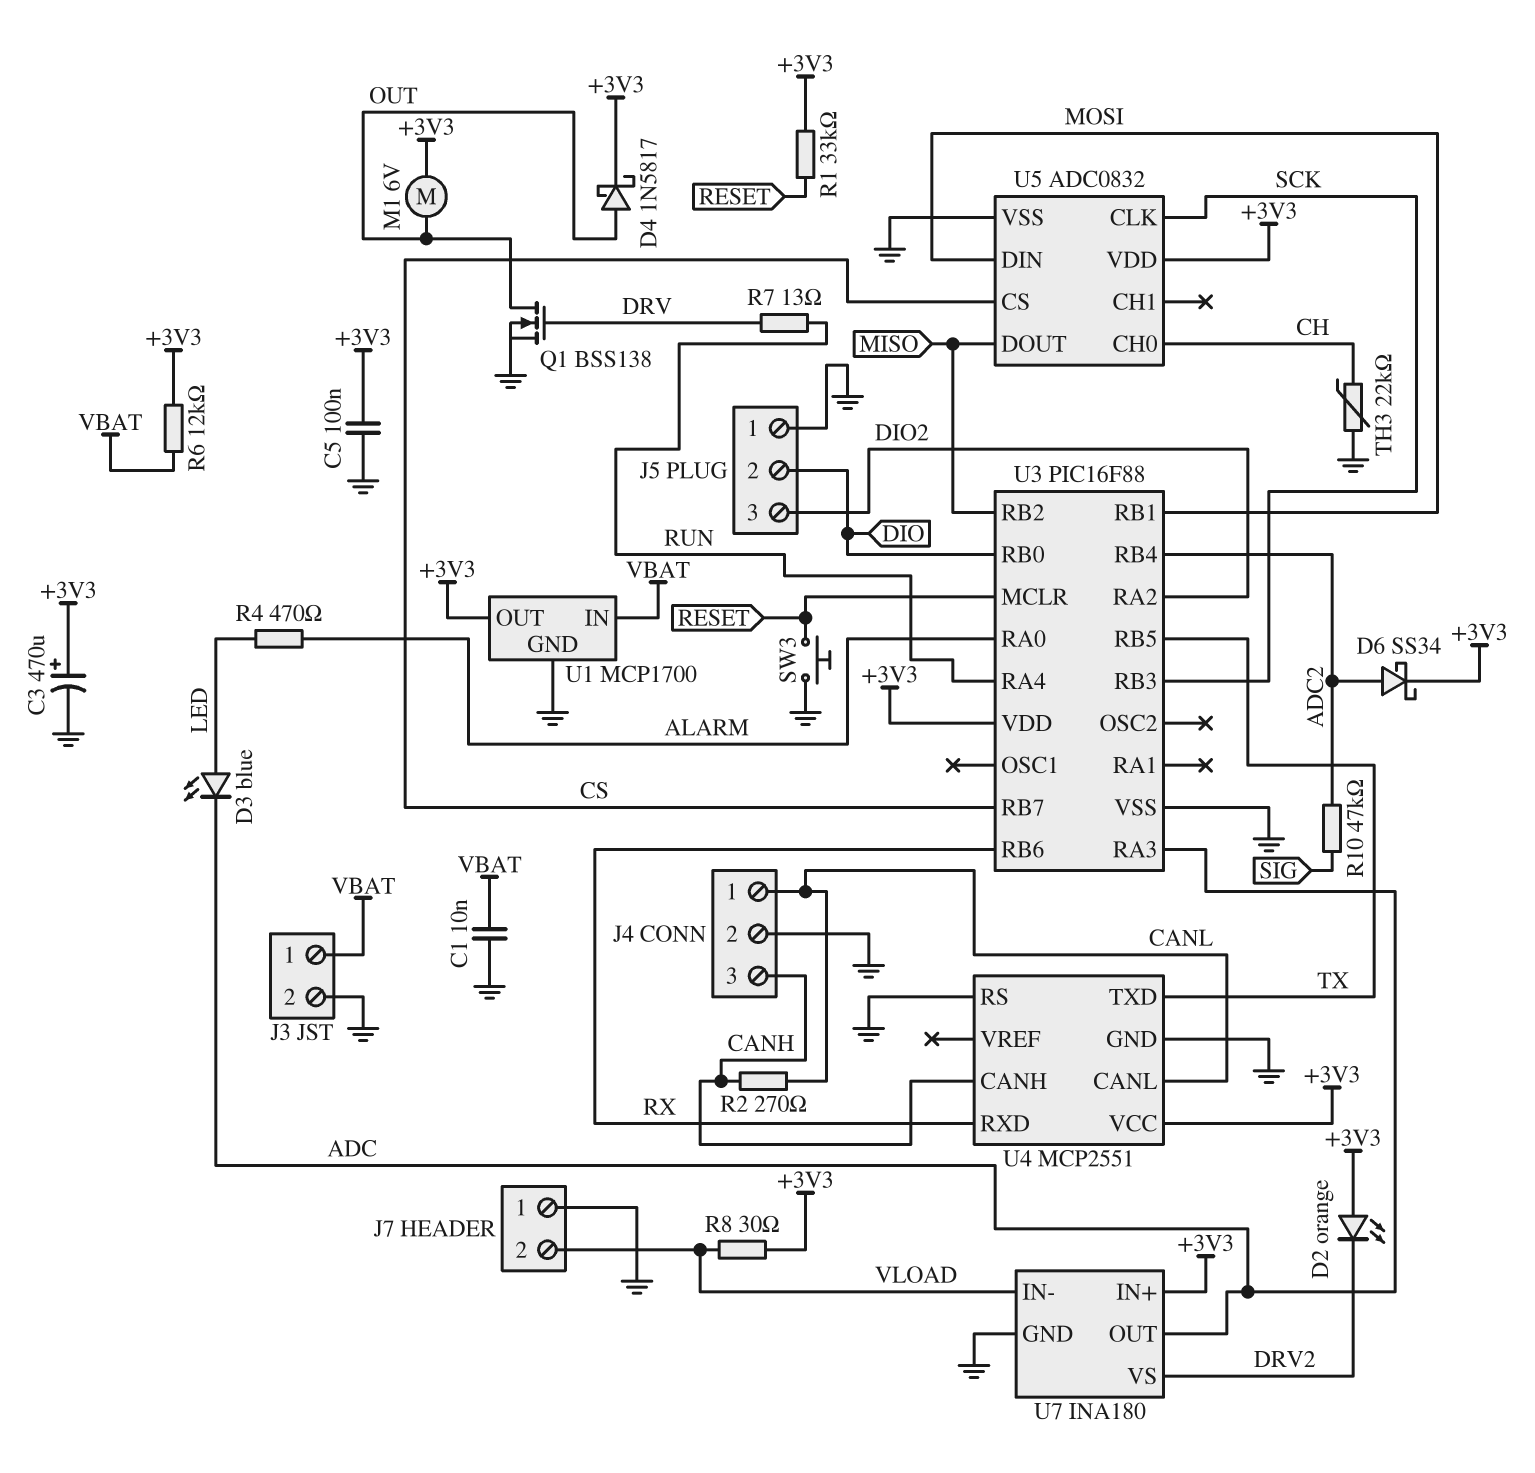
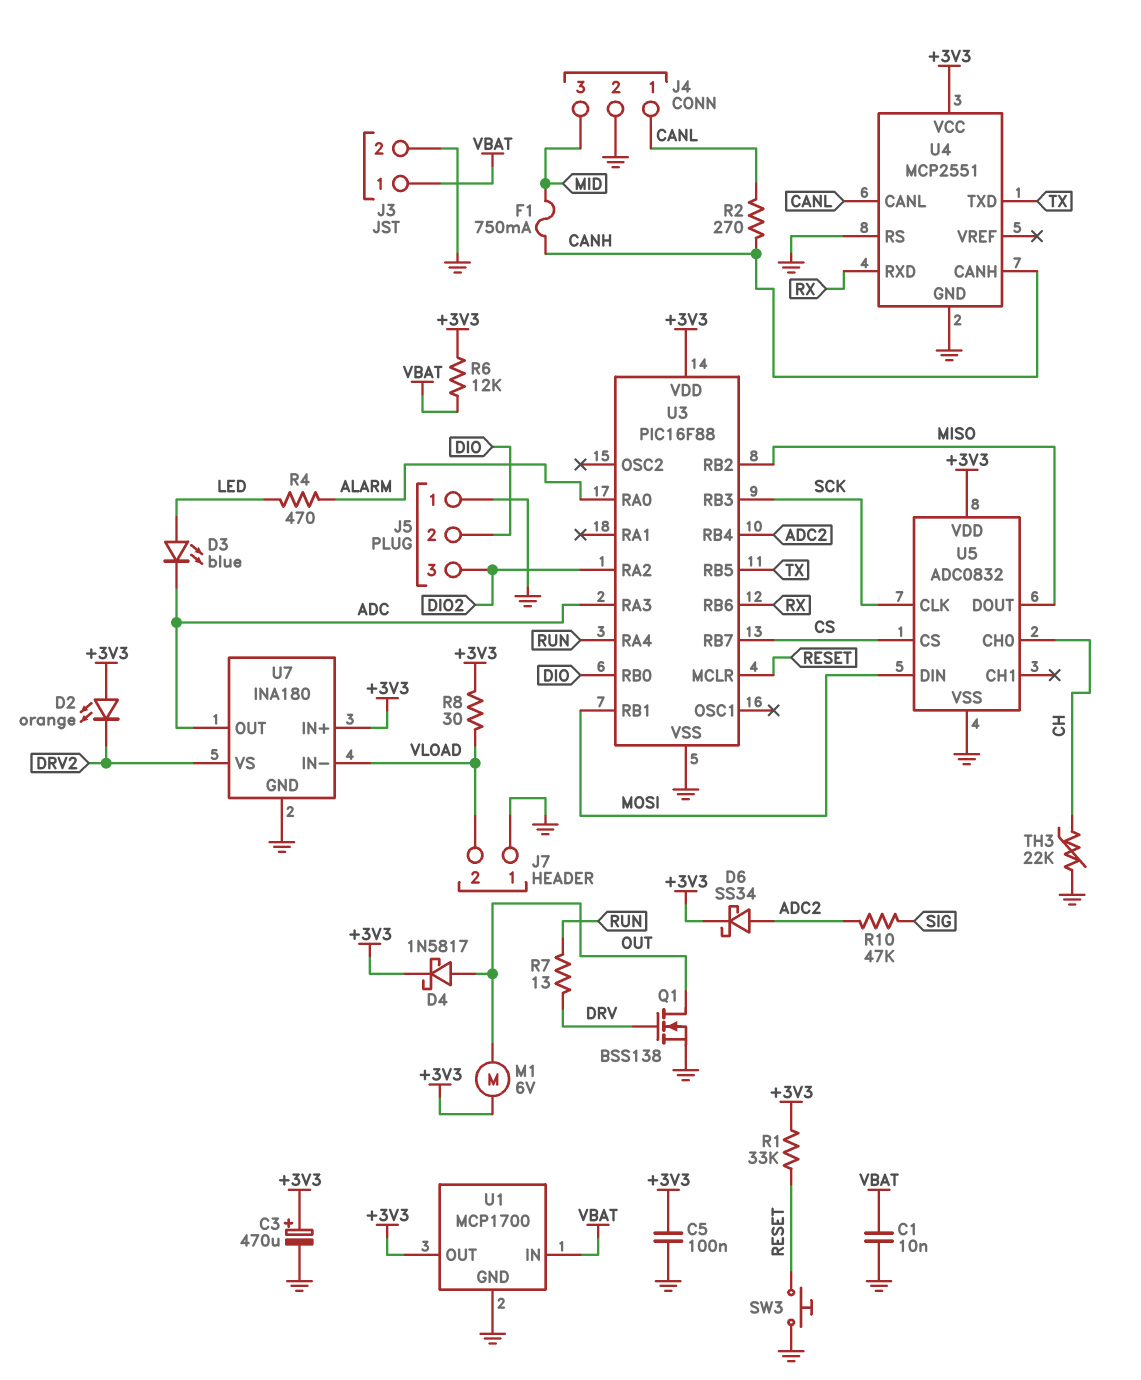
F1: none -> 750mA (CANH, MID)
J4 pin 3: CANH -> MID

